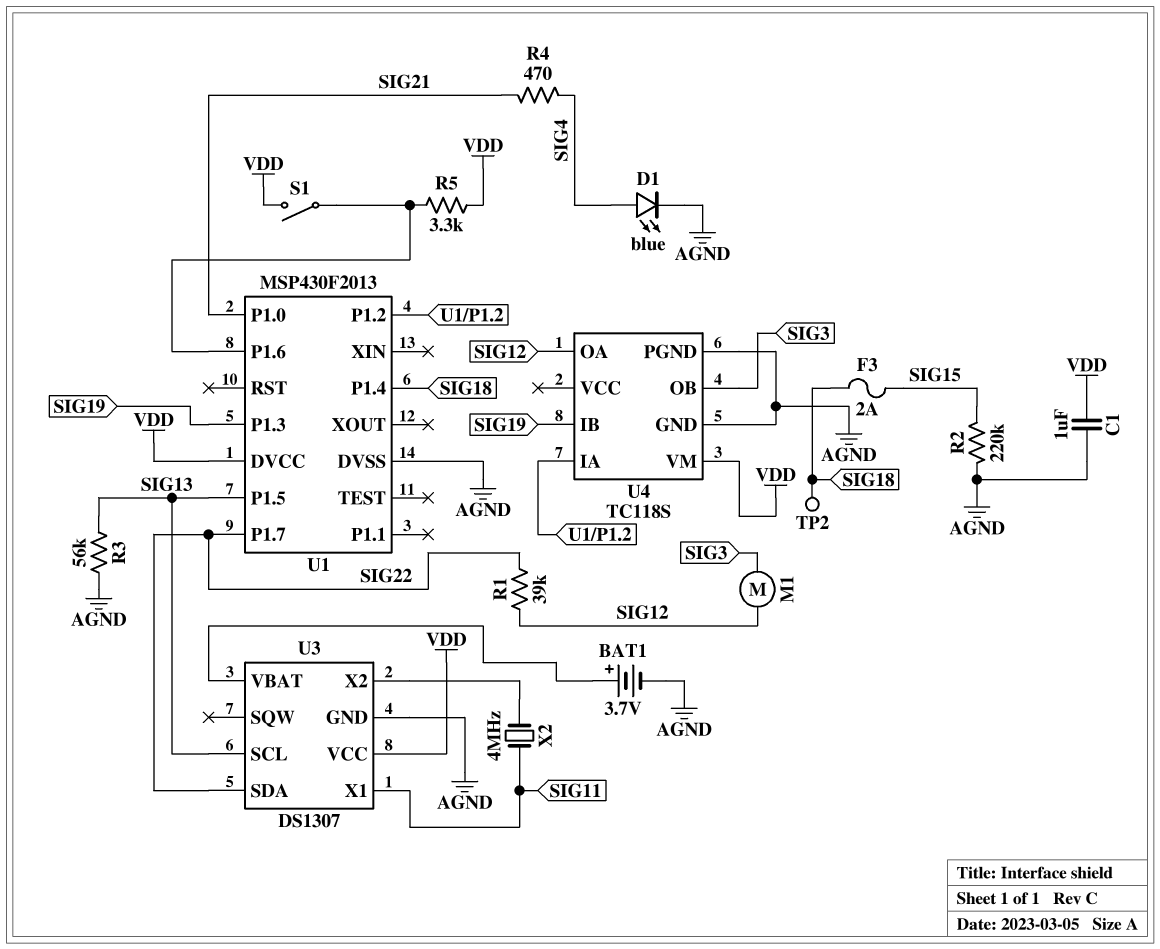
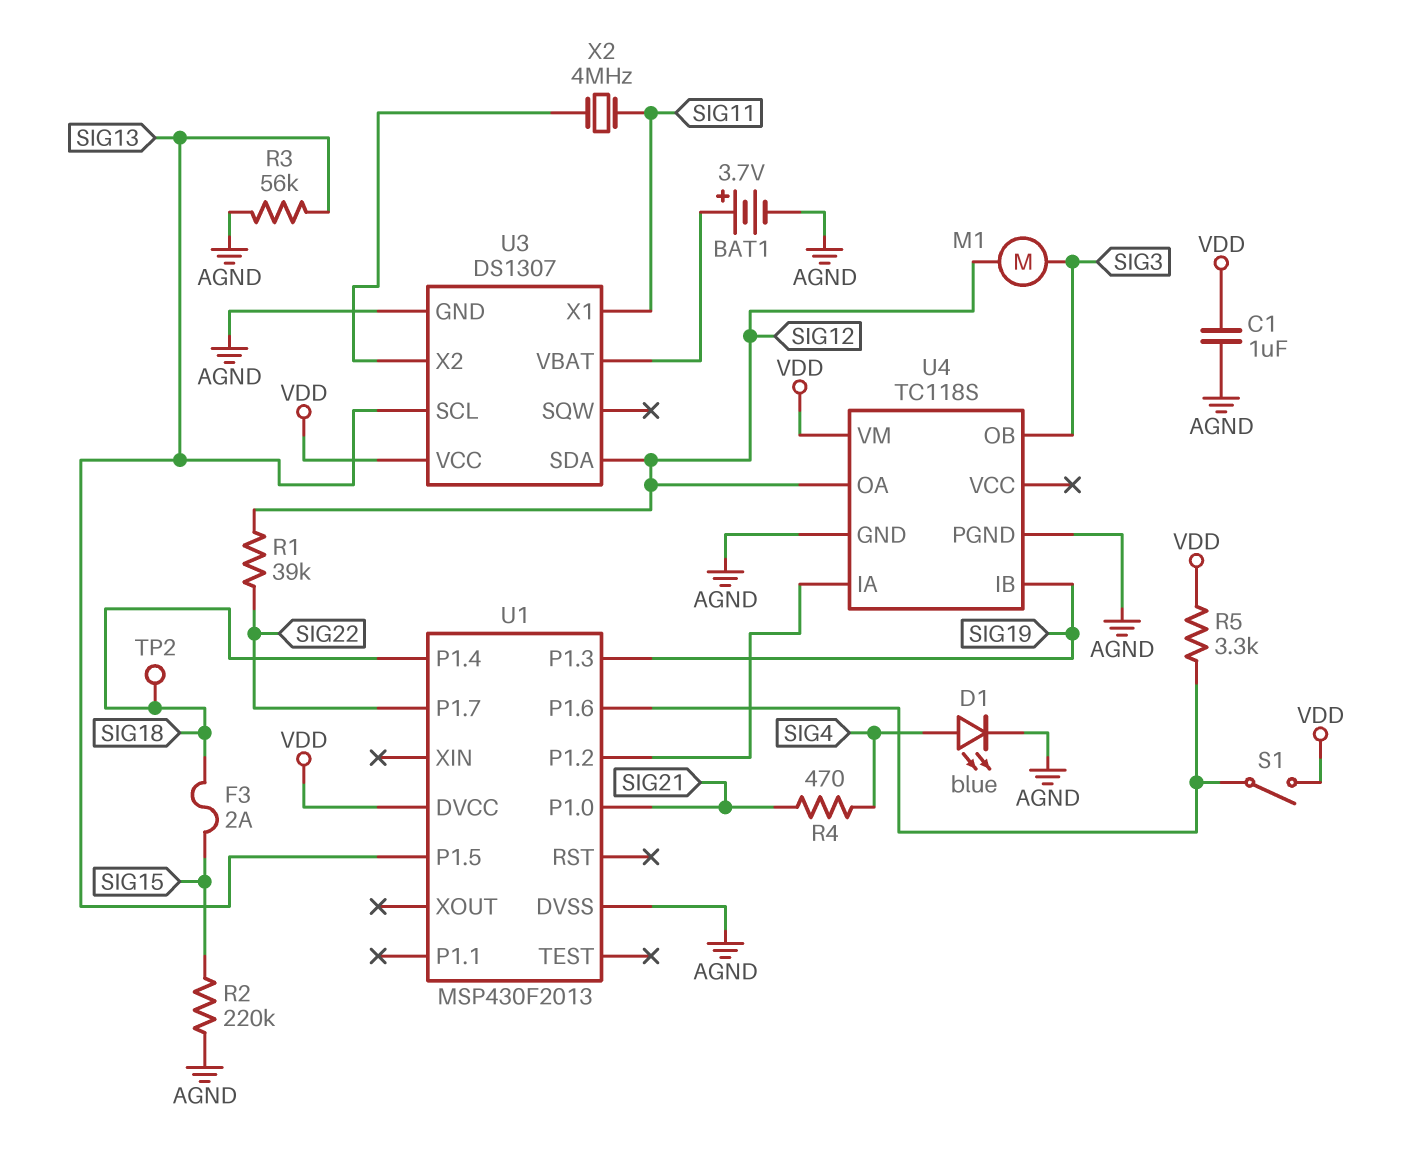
U3 pin SDA: SIG22 -> SIG12

